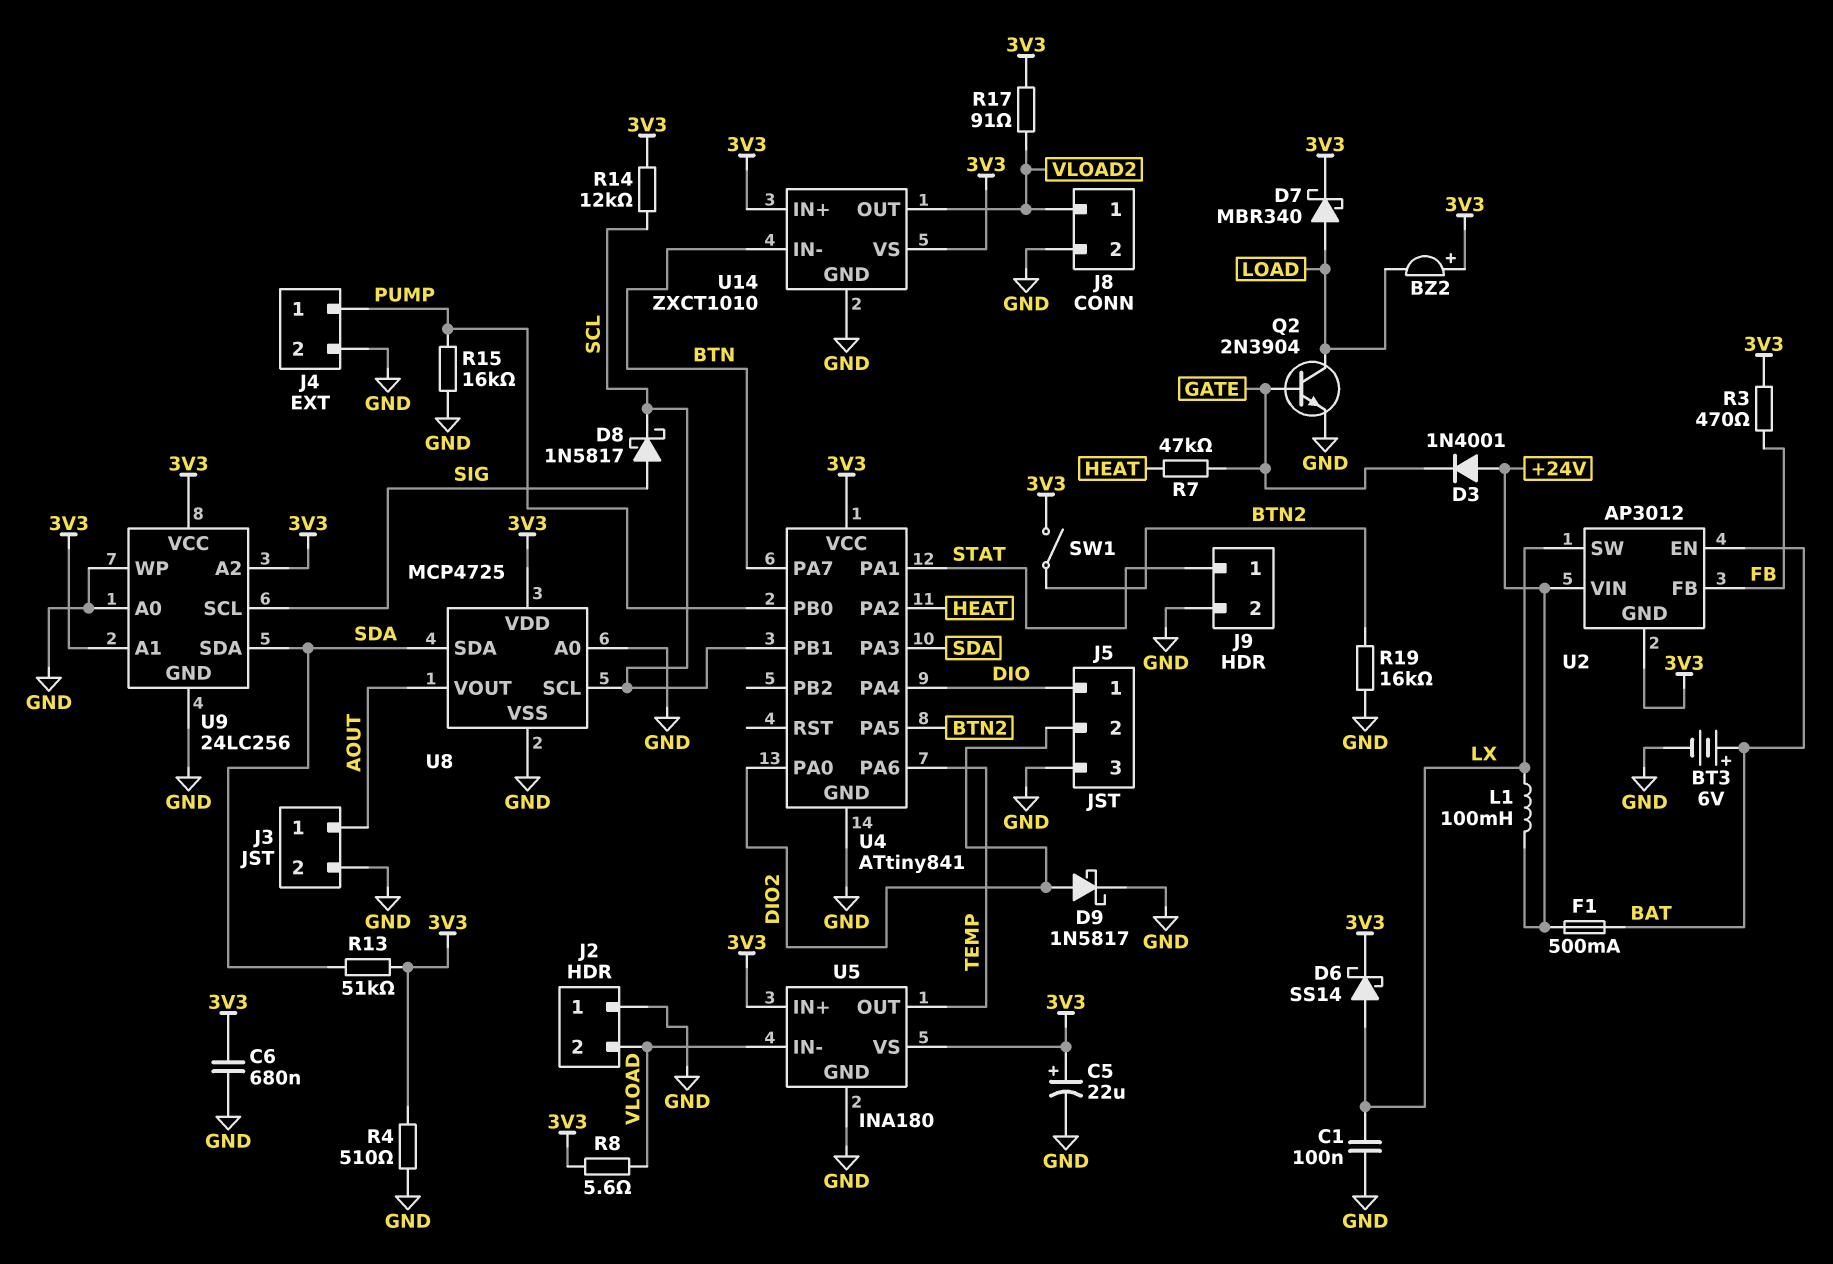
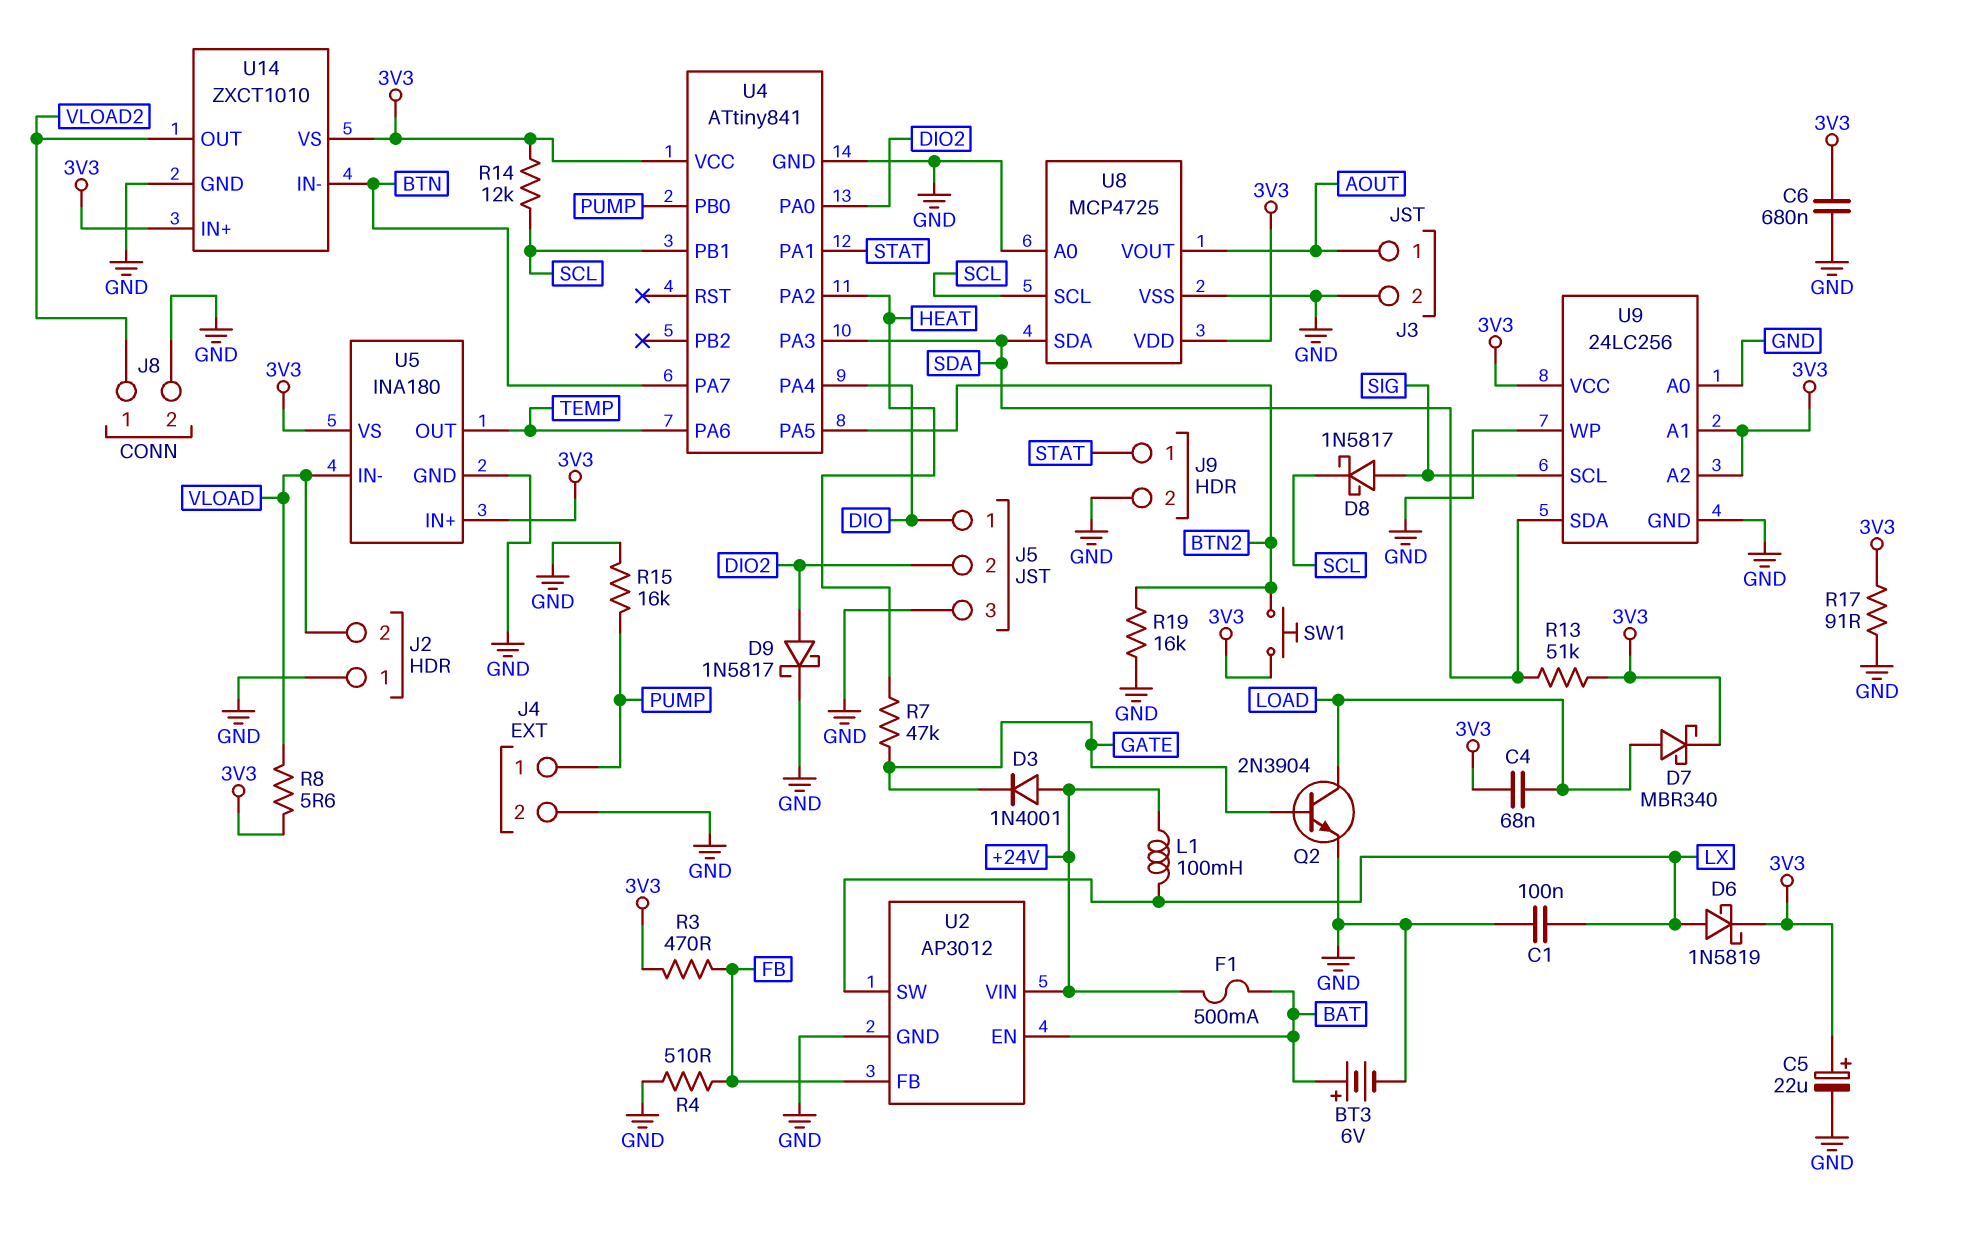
BZ2: buzzer (plus 3V3, minus LOAD) -> none
C4: none -> 68nF (3V3, LOAD)
D6: schottky SS14 (A LX, K 3V3) -> schottky 1N5819 (A LX, K 3V3)
R4: 510 (3V3, GND) -> 510 (FB, GND)
R17: 91 (3V3, VLOAD2) -> 91 (3V3, GND)
SW1: switch (3V3, BTN2) -> button (3V3, BTN2)
U2 pin GND: 3V3 -> GND

